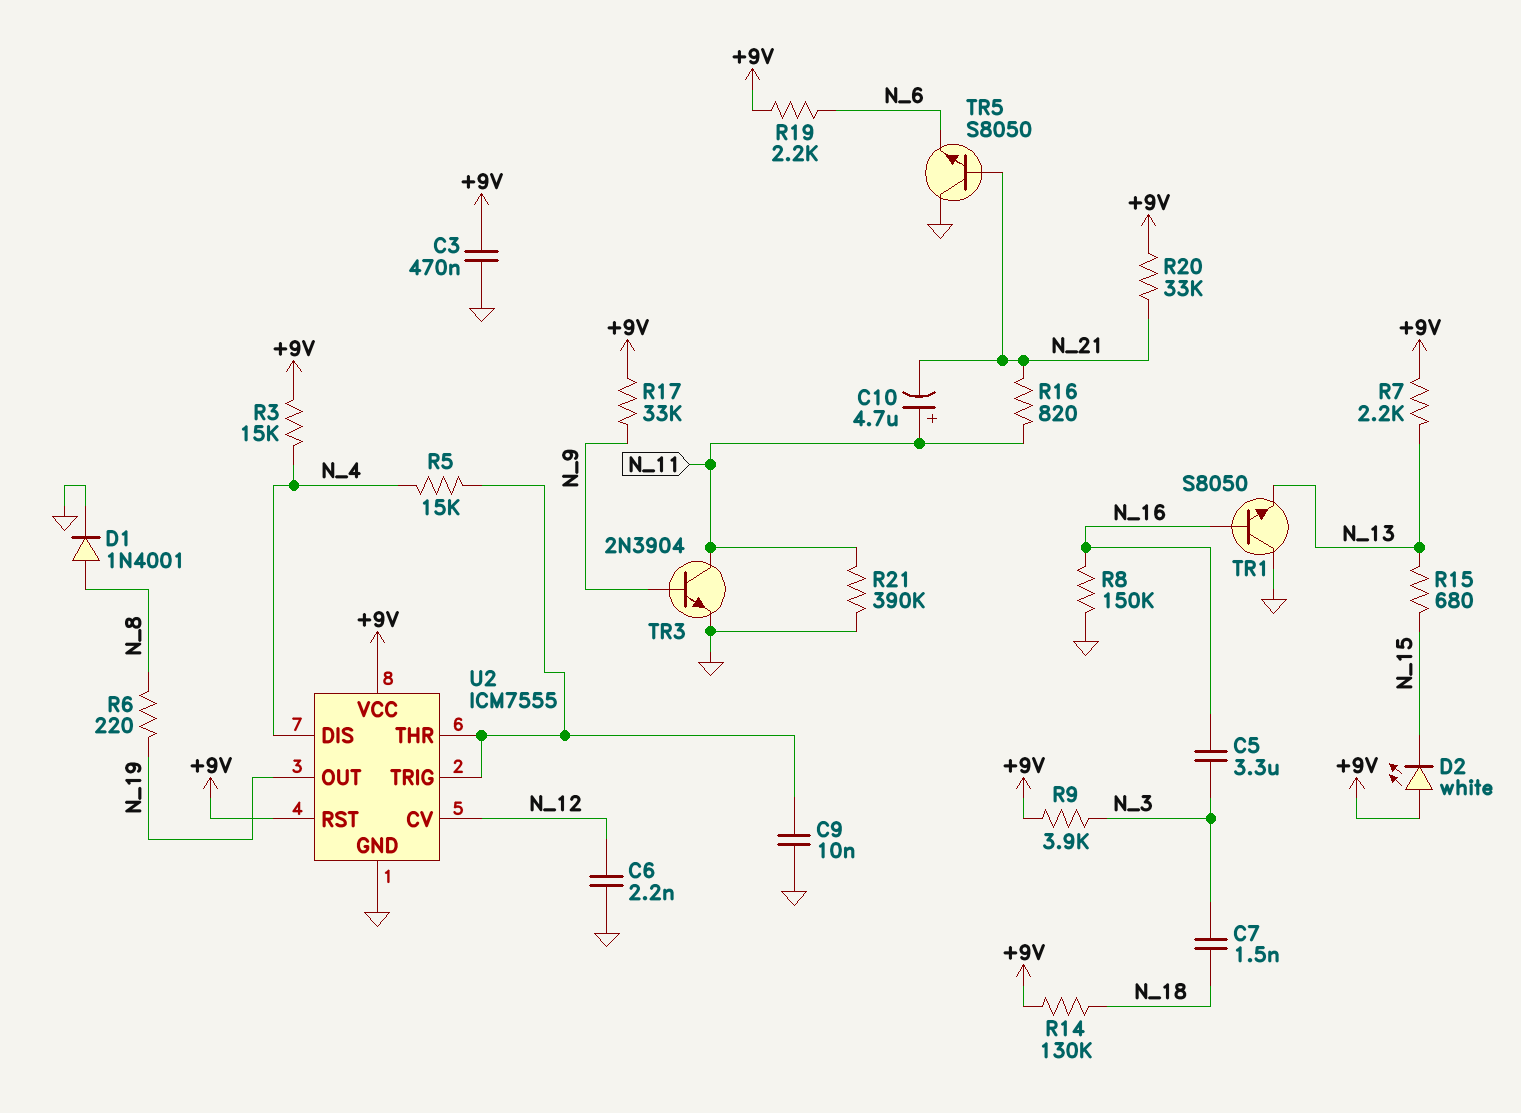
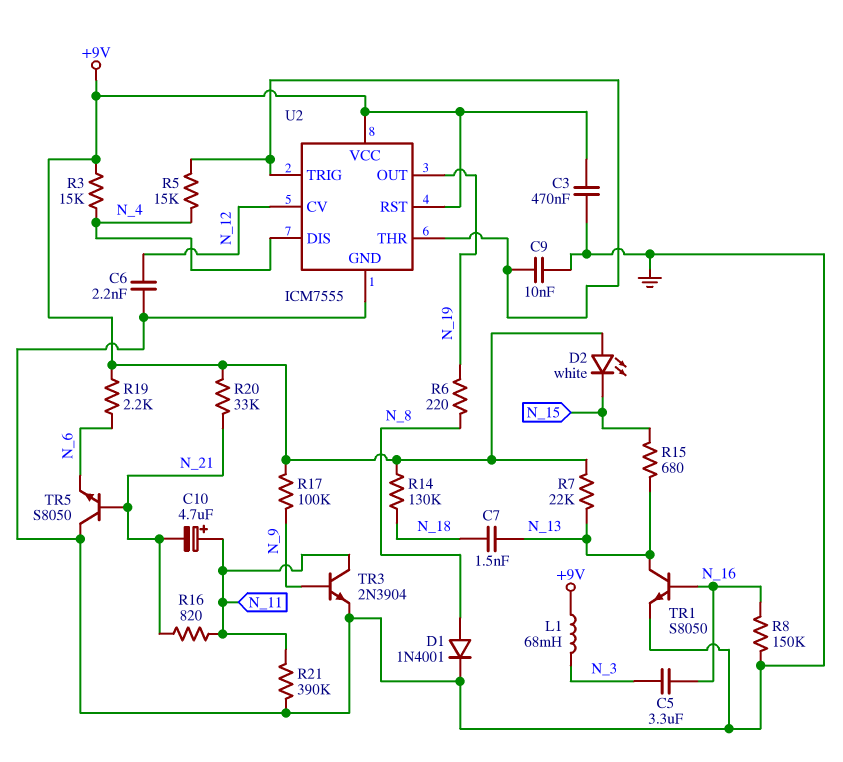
C7: 1.5nF (N_3, N_18) -> 1.5nF (N_13, N_18)
L1: none -> 68mH (+9V, N_3)
R7: 2.2k (+9V, N_13) -> 22k (+9V, N_13)
R9: 3.9k (+9V, N_3) -> none
R17: 33k (+9V, N_9) -> 100k (+9V, N_9)
TR1: NPN S8050 (B N_16, C GND, E N_13) -> NPN S8050 (B N_16, C N_13, E GND)

